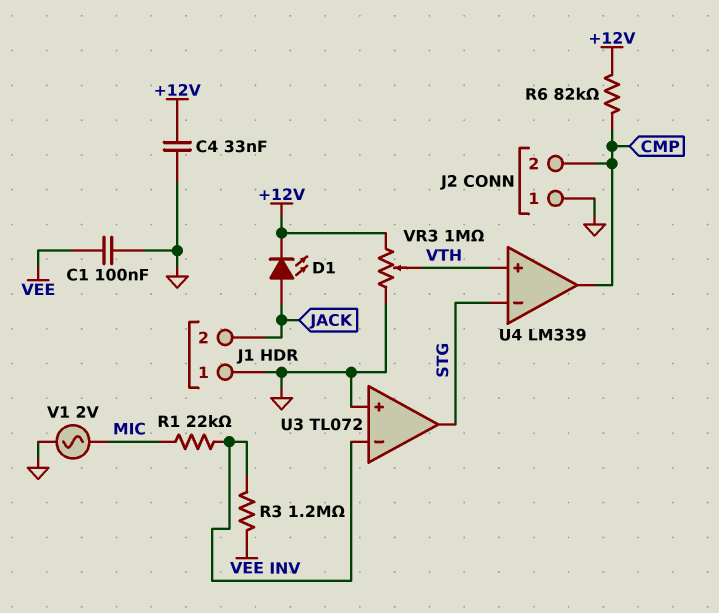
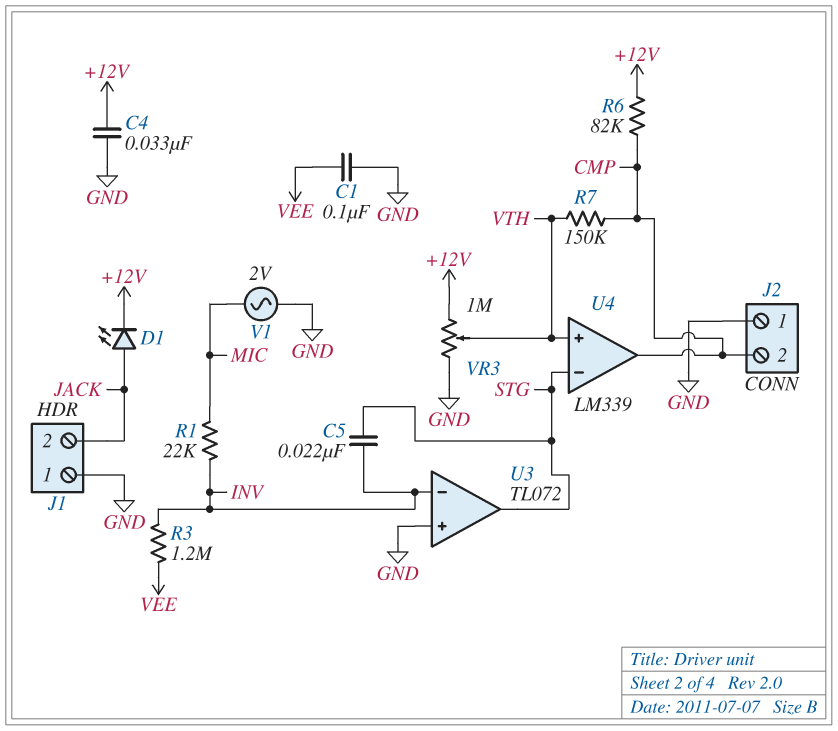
C5: none -> 22nF (INV, STG)
R7: none -> 150k (CMP, VTH)

